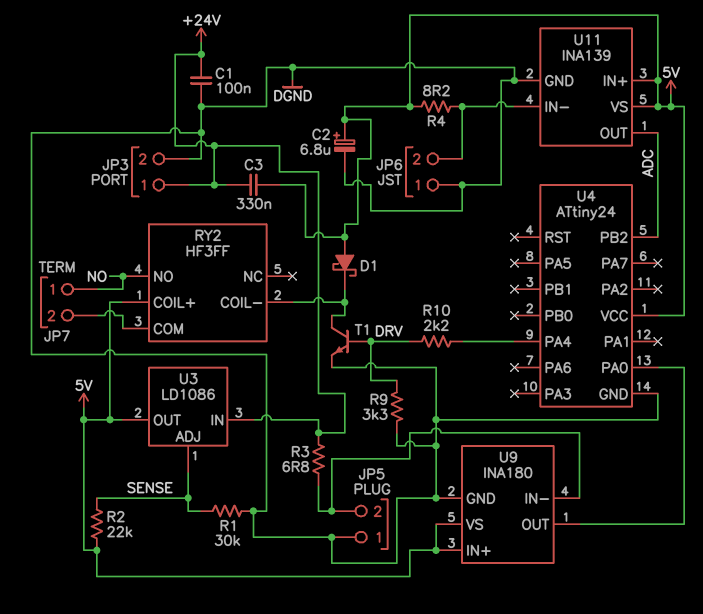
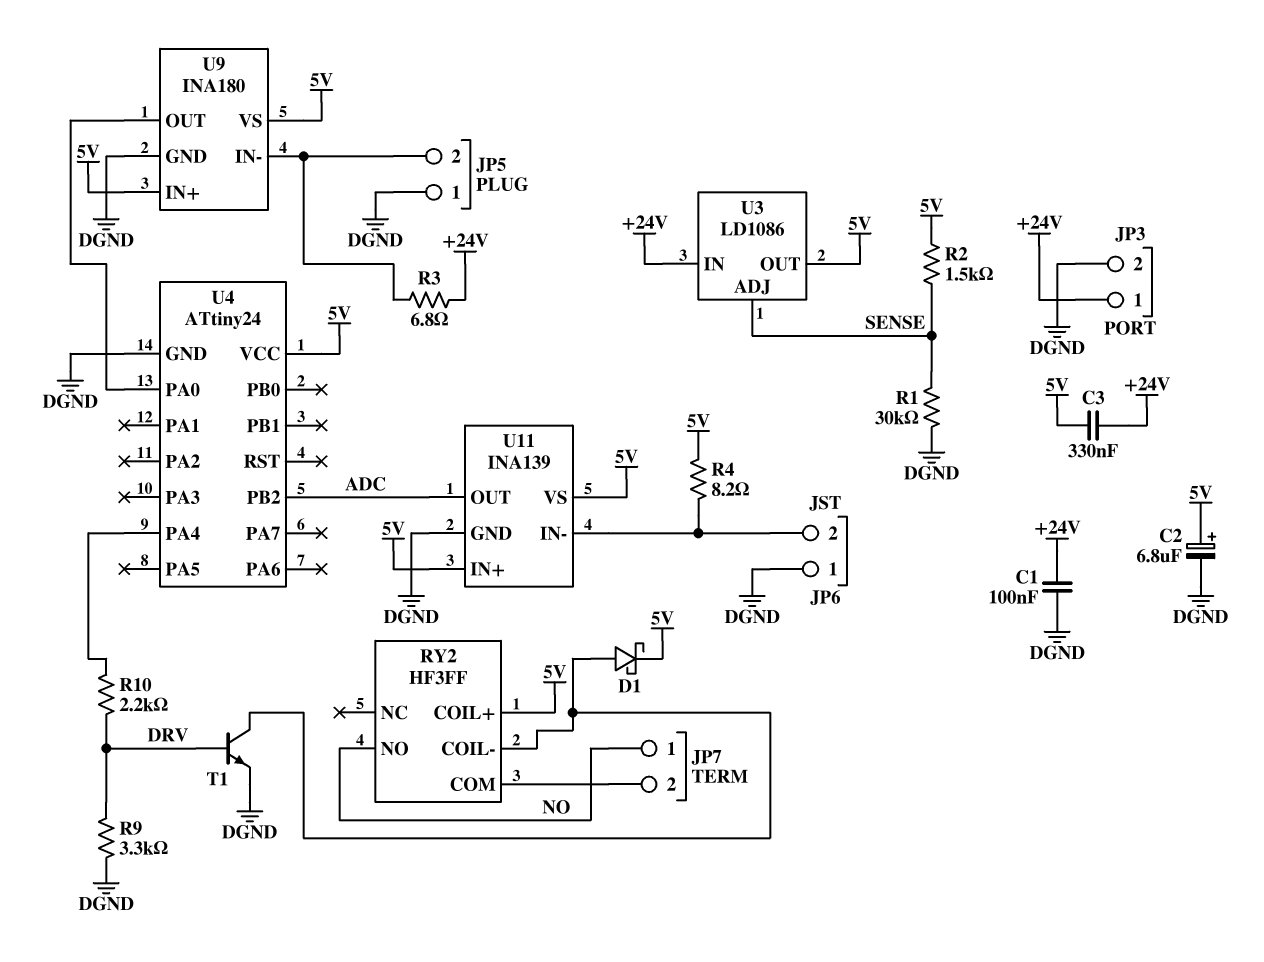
D1: schottky (A 5V, K RY2/COIL-) -> schottky (A RY2/COIL-, K 5V)
R2: 22k (5V, SENSE) -> 1.5k (5V, SENSE)

